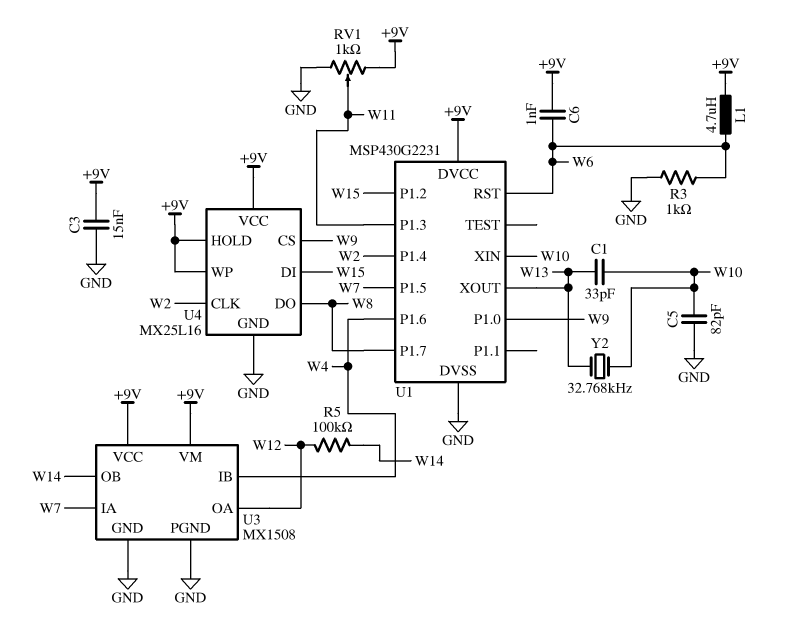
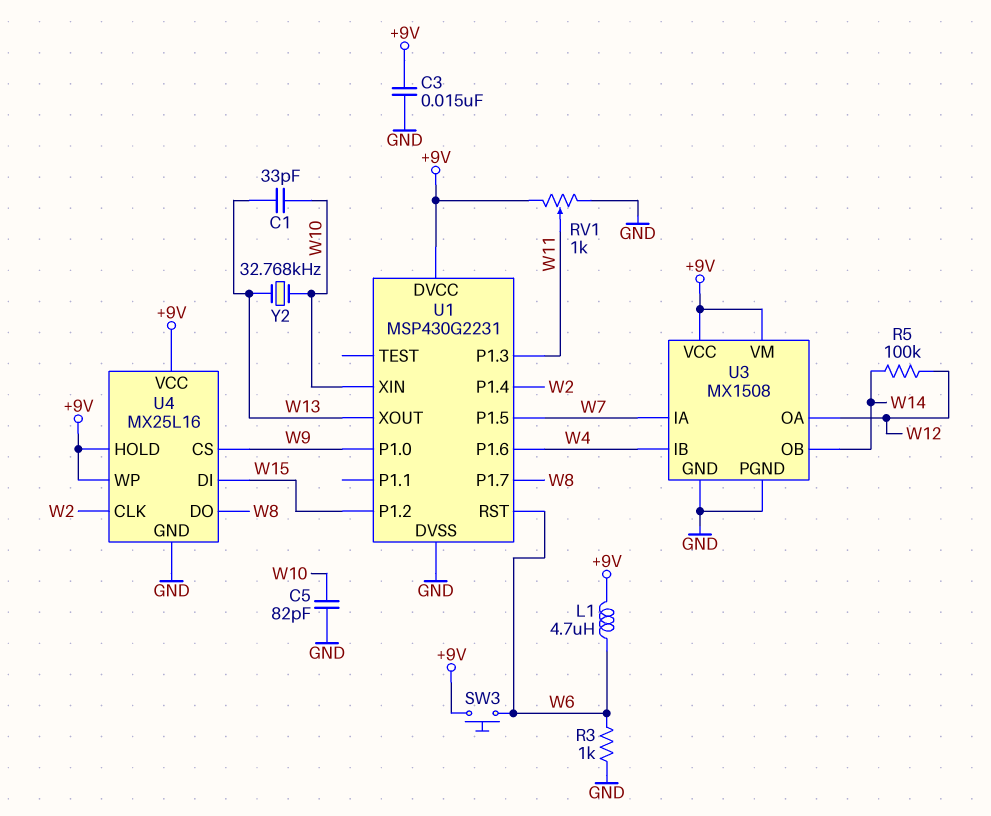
C6: 1nF (+9V, W6) -> none
SW3: none -> button (+9V, W6)

